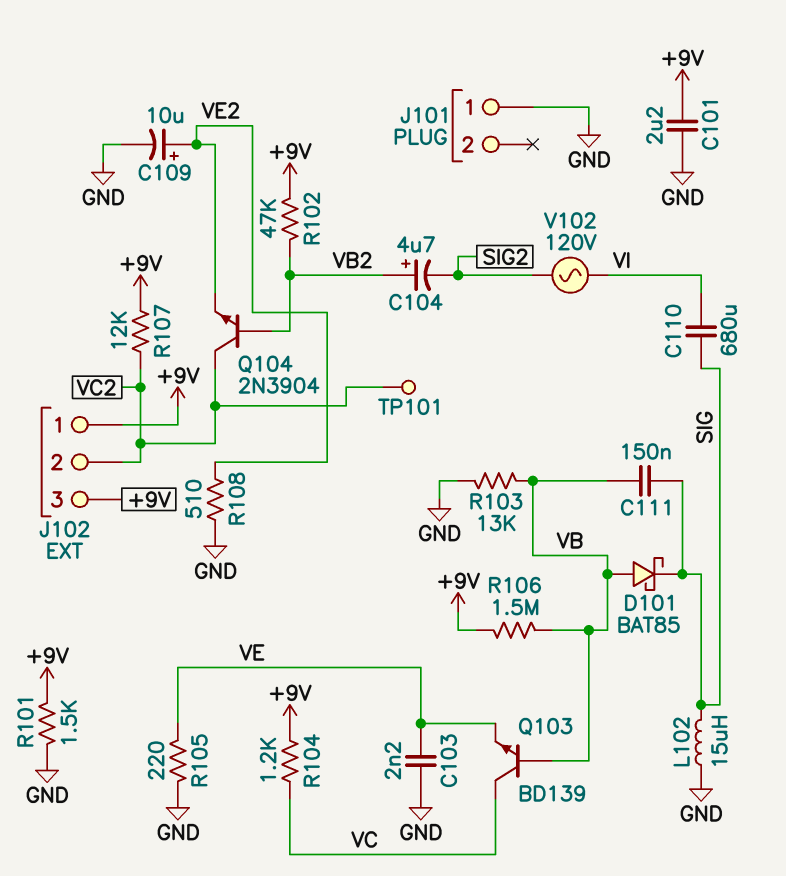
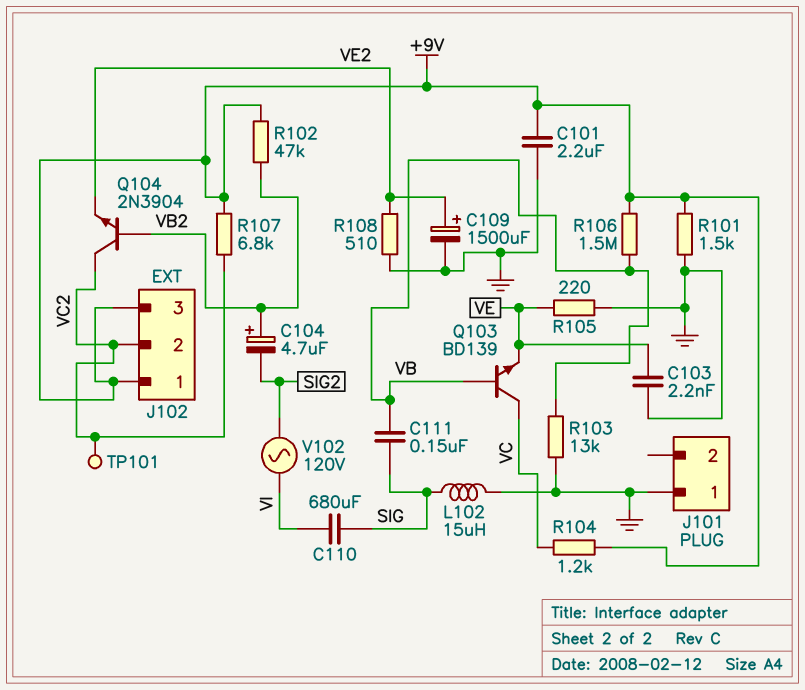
C109: 10uF (plus VE2, minus GND) -> 1500uF (plus VE2, minus GND)
D101: schottky BAT85 (A VB, K SIG) -> none
R107: 12k (+9V, VC2) -> 6.8k (+9V, VC2)

